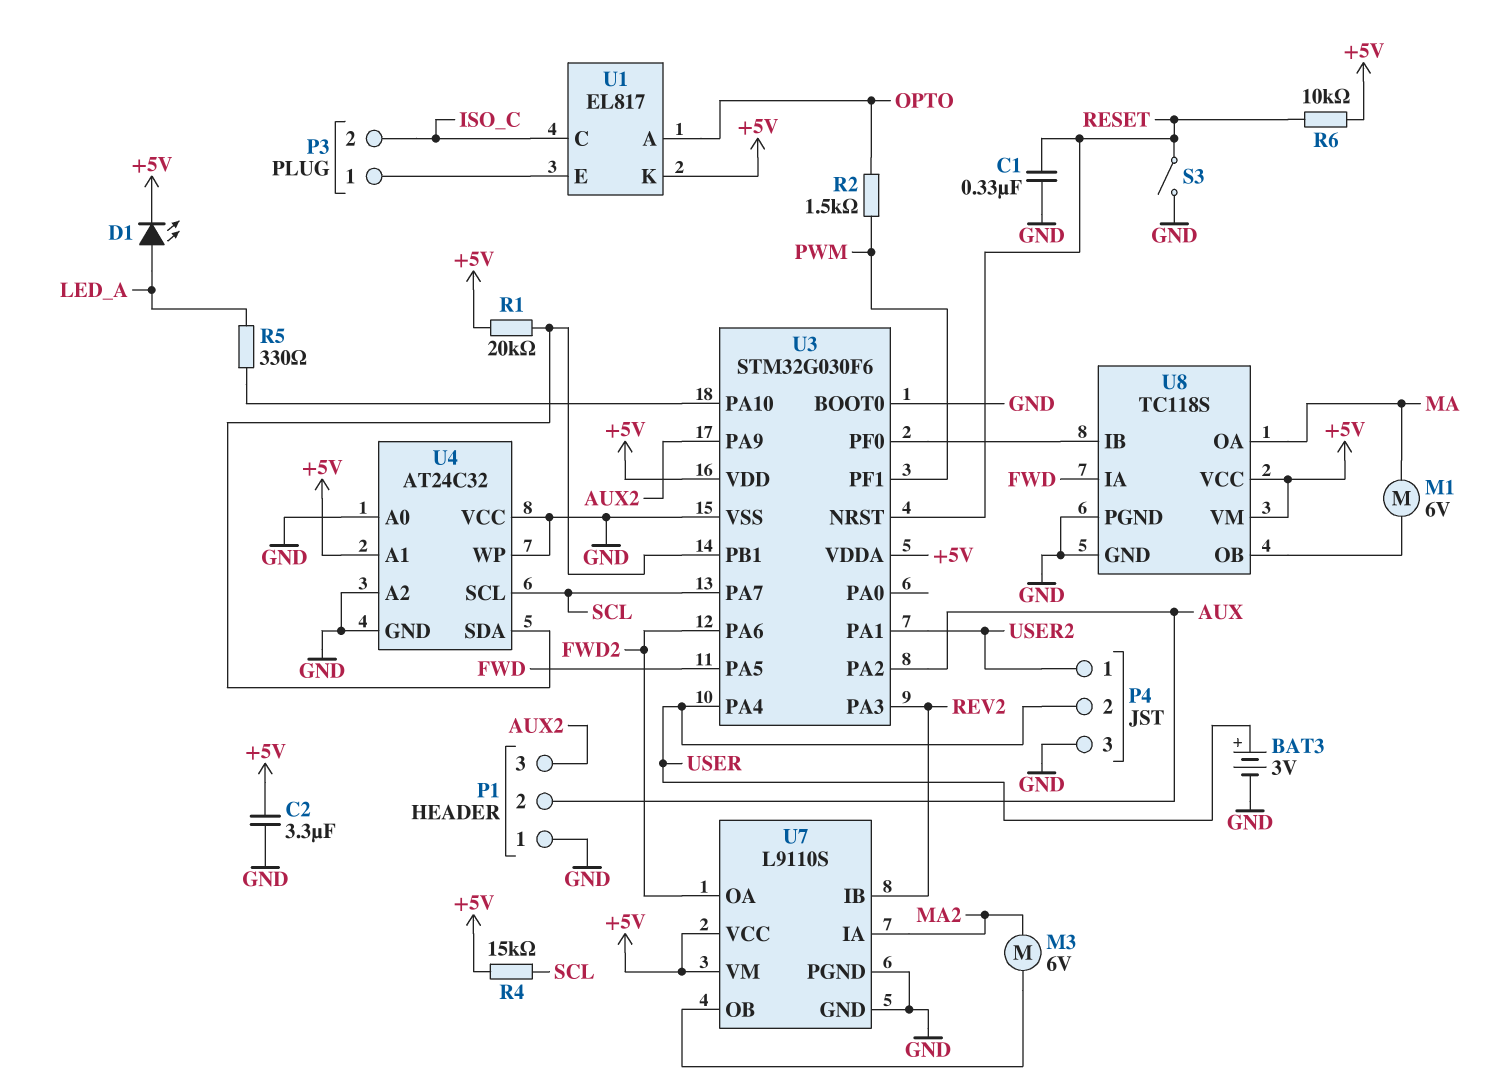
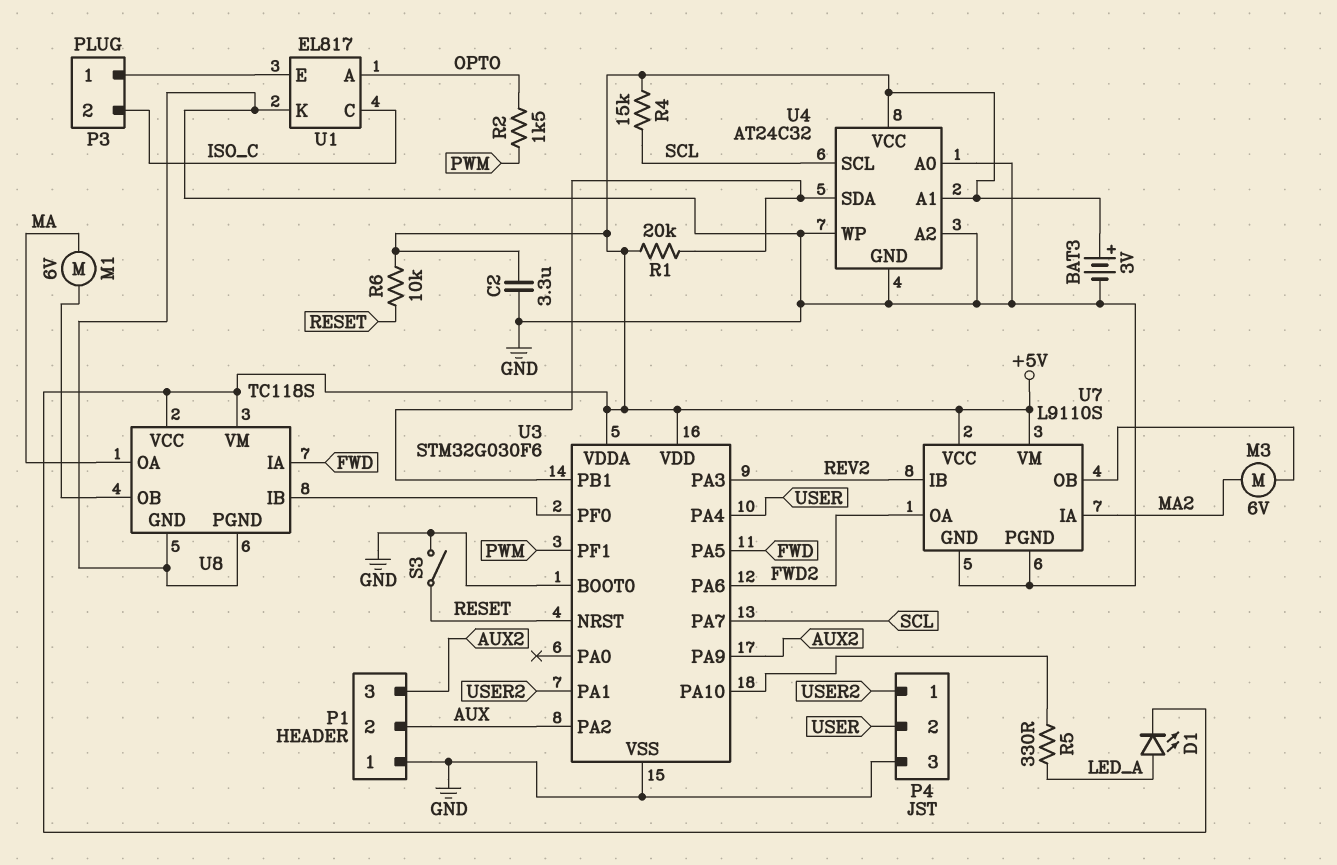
BAT3: 3V (plus USER, minus GND) -> 3V (plus +5V, minus GND)
C1: 330nF (GND, RESET) -> none
U1 pin K: +5V -> GND
U4 pin VCC: GND -> +5V

